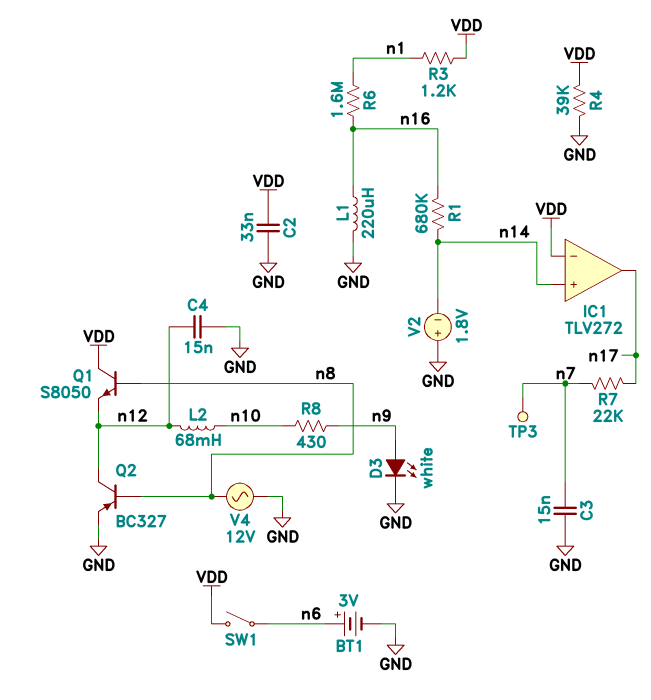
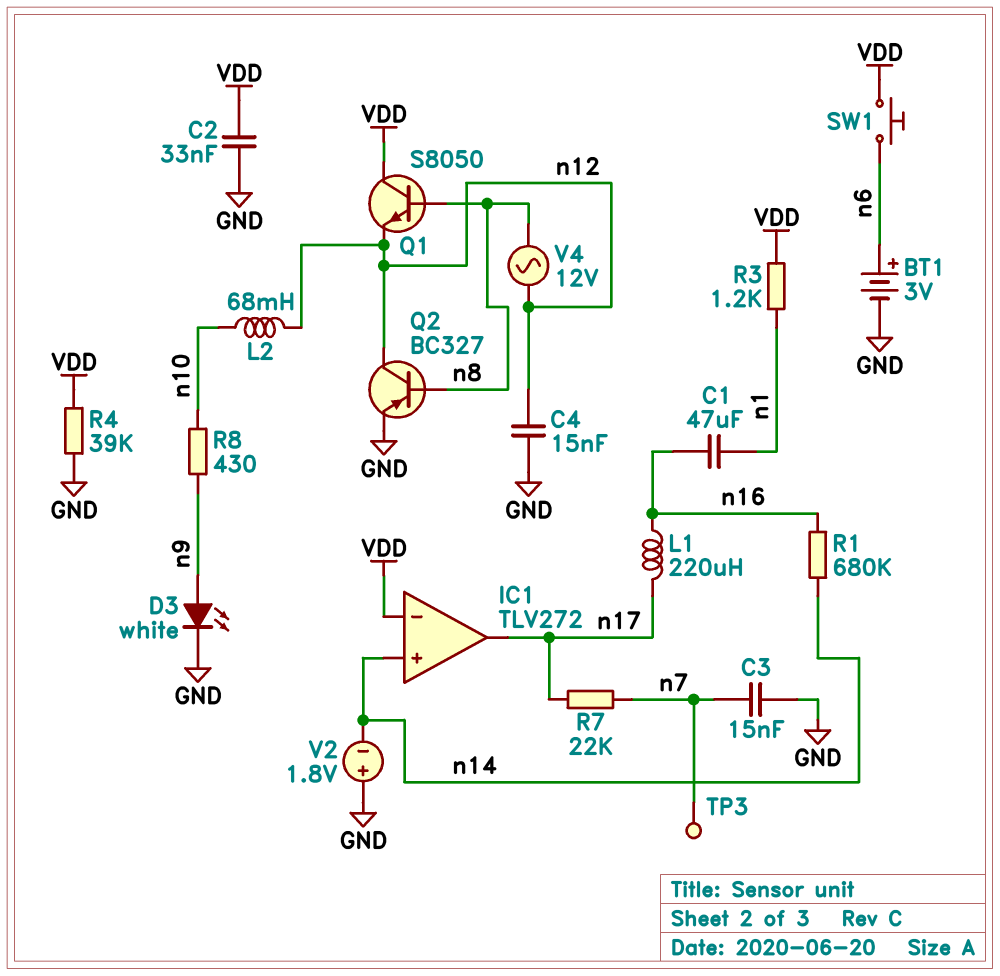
C1: none -> 47uF (n1, n16)
L1: 220uH (GND, n16) -> 220uH (n16, n17)
R6: 1.6M (n1, n16) -> none
SW1: switch (VDD, n6) -> button (VDD, n6)
V4: AC 12V (GND, n8) -> AC 12V (n8, n12)

